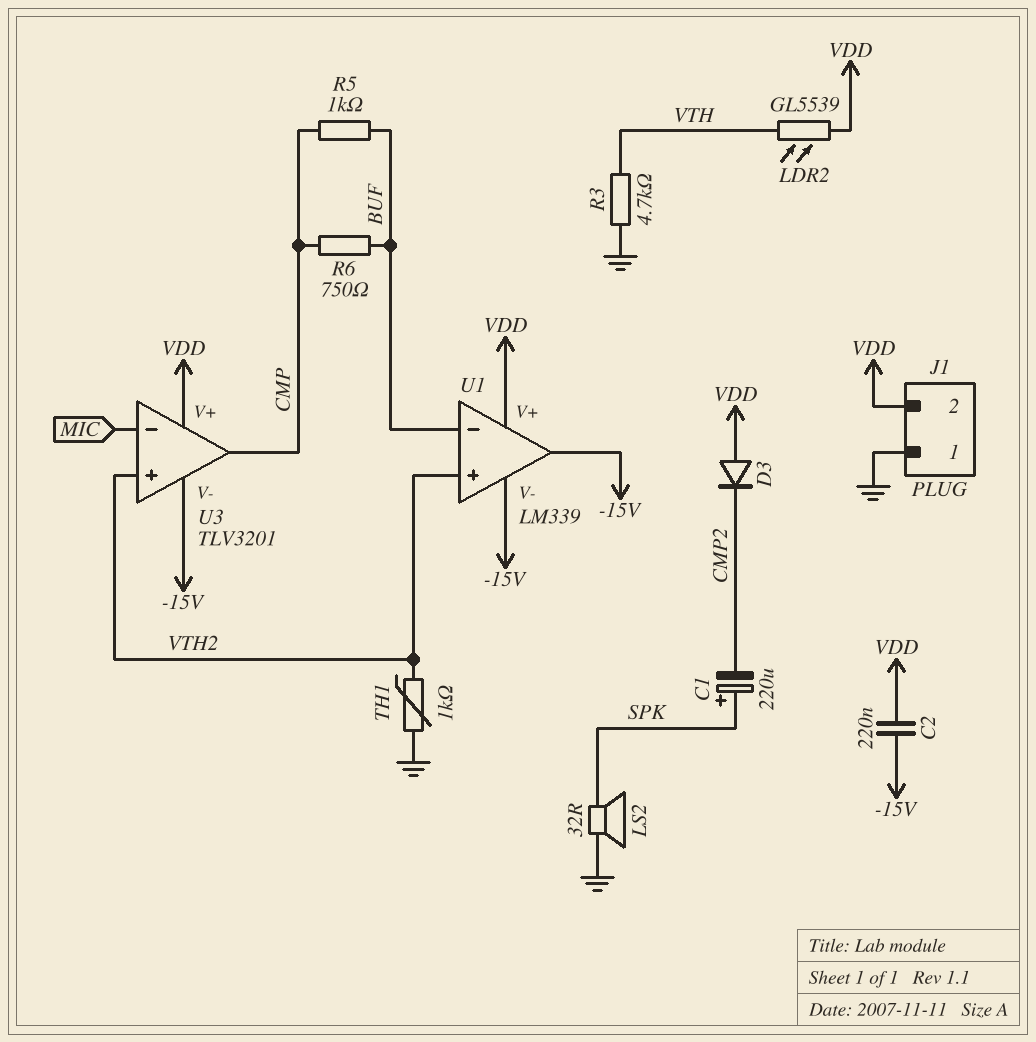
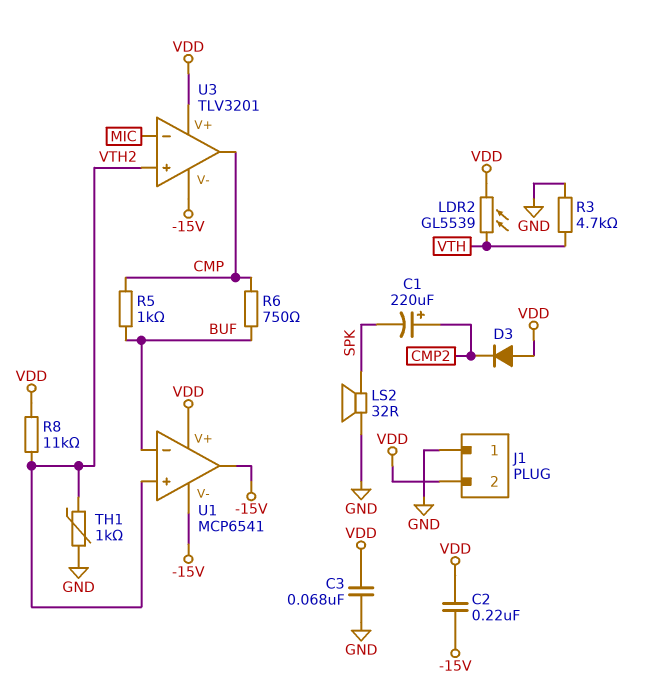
C1: 220uF (plus SPK, minus CMP2) -> 220uF (plus CMP2, minus SPK)
C3: none -> 68nF (GND, VDD)
R8: none -> 11k (VDD, VTH2)
U1: LM339 -> MCP6541

